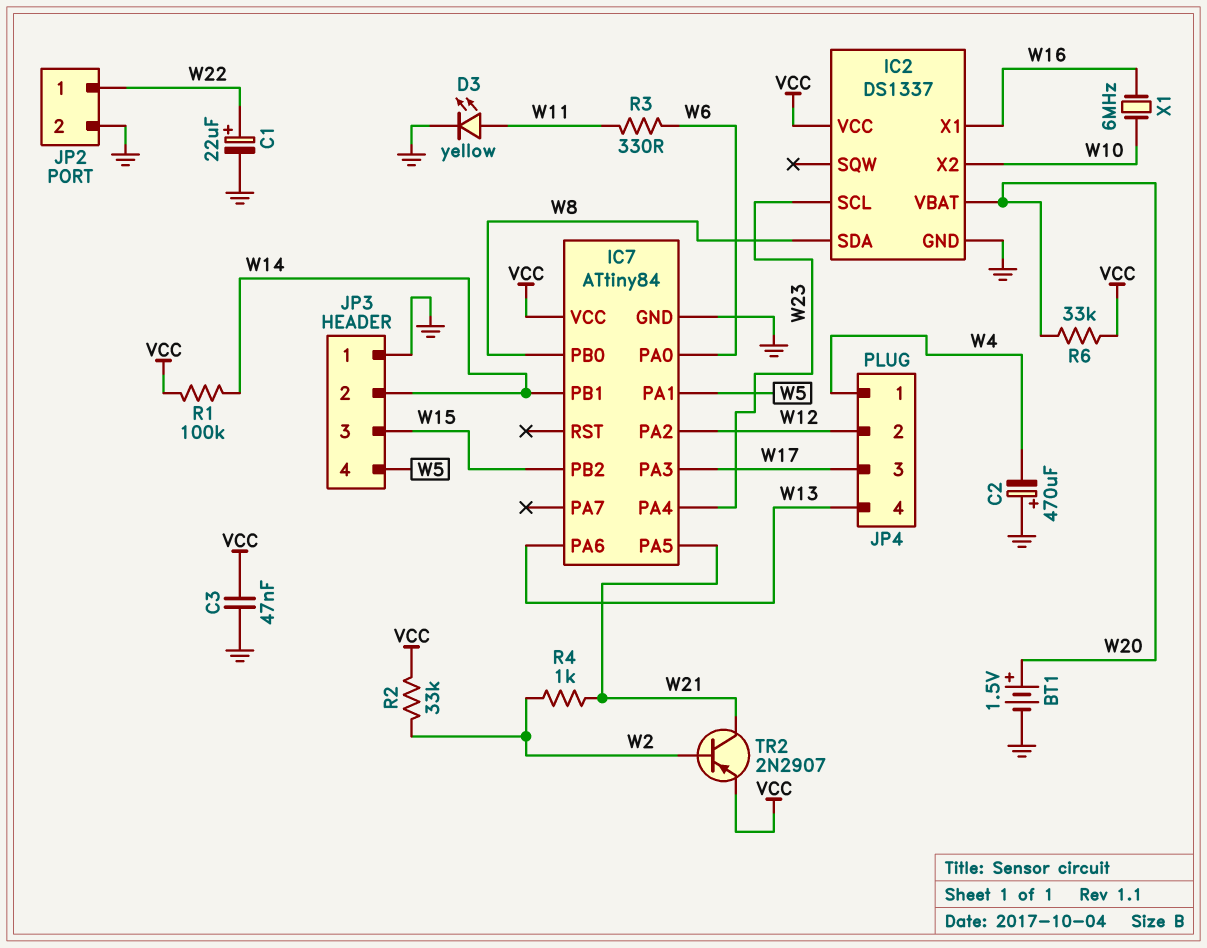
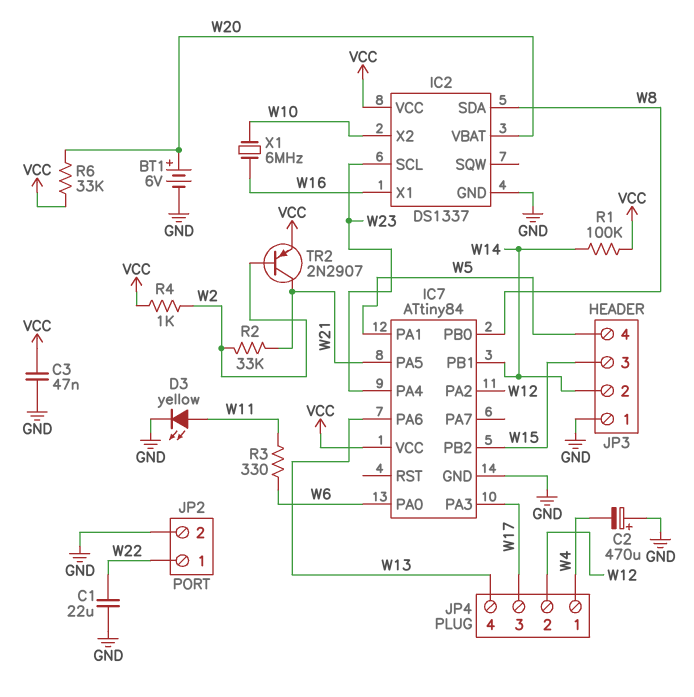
BT1: 1.5V (plus W20, minus GND) -> 6V (plus W20, minus GND)
C1: 22uF (plus W22, minus GND) -> 22uF (GND, W22)
R2: 33k (VCC, W2) -> 33k (W2, W21)
R4: 1k (W2, W21) -> 1k (VCC, W2)

